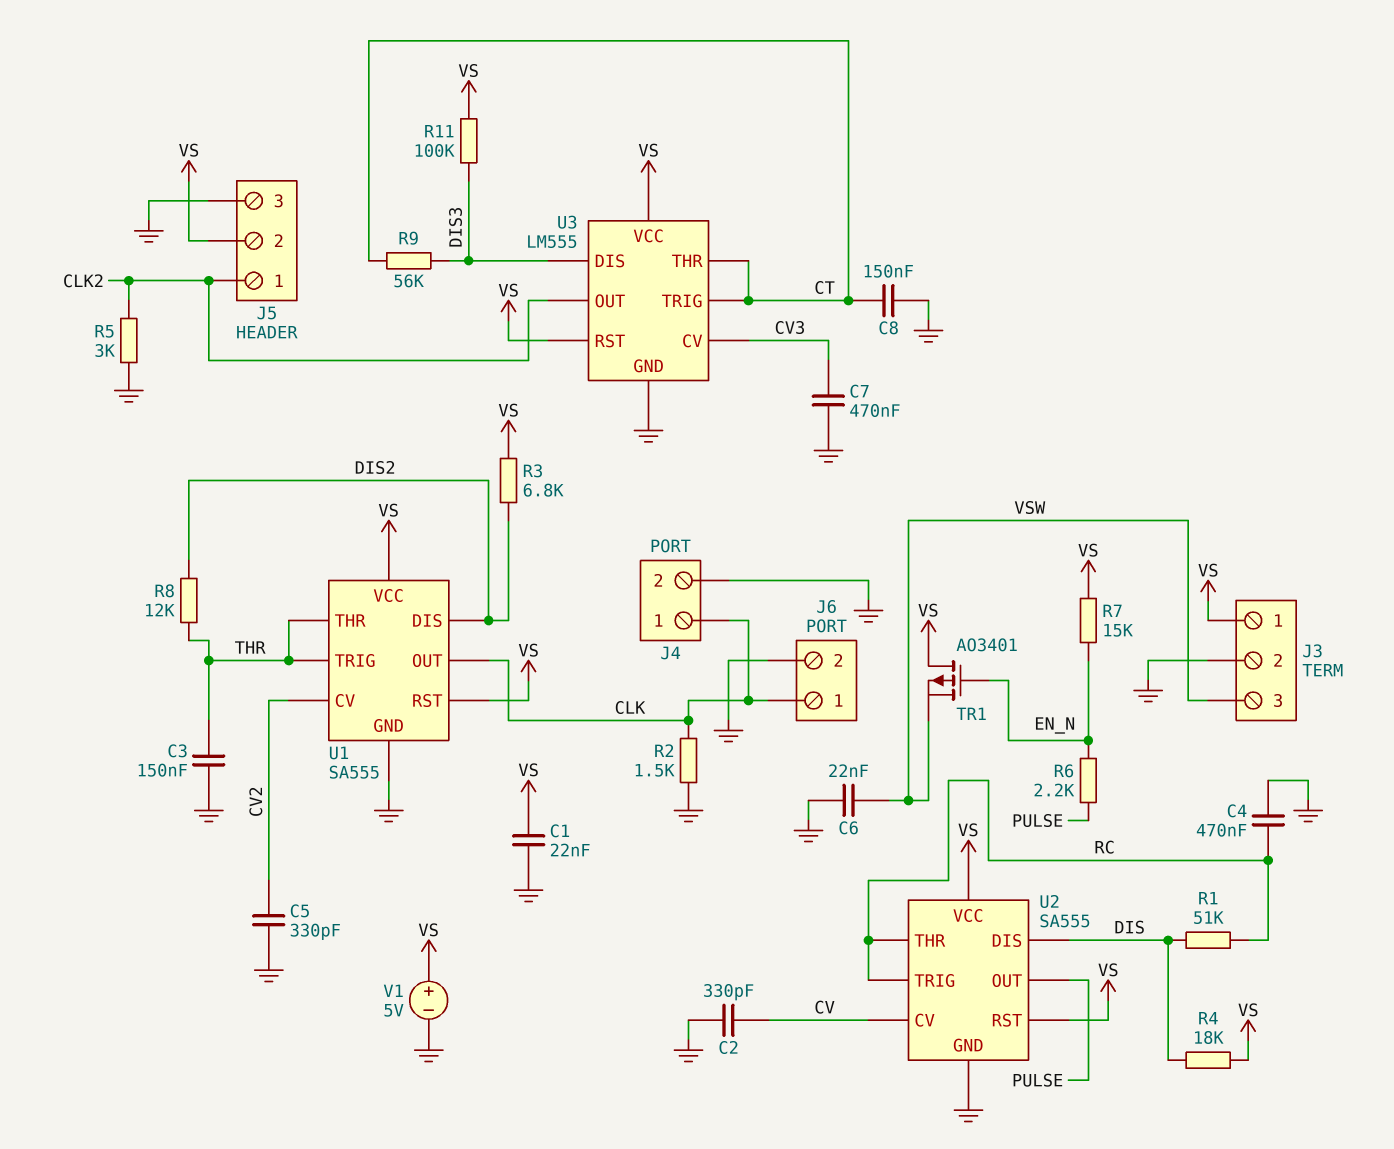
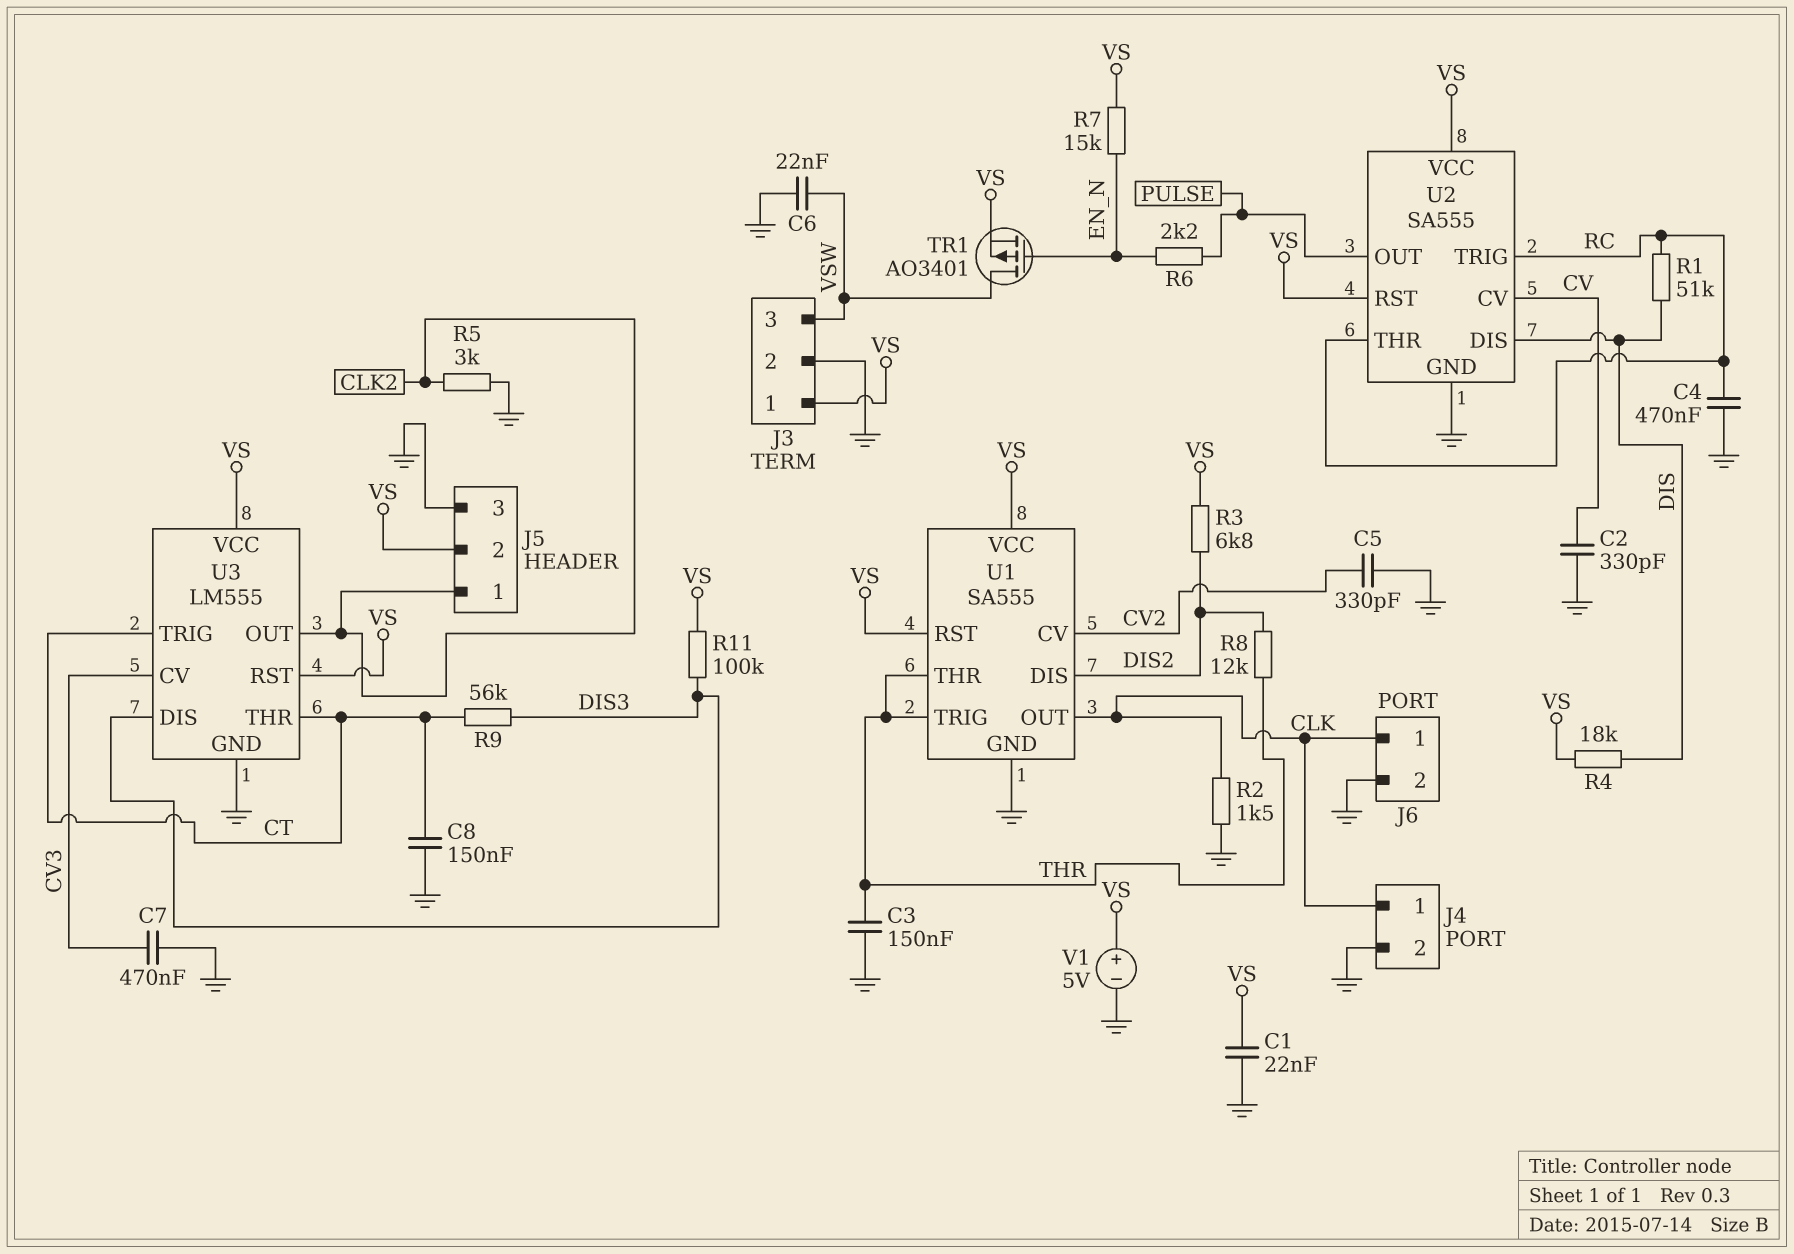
TR1: PMOS AO3401 (G EN_N, D VS, S VSW) -> PMOS AO3401 (G EN_N, D VSW, S VS)

